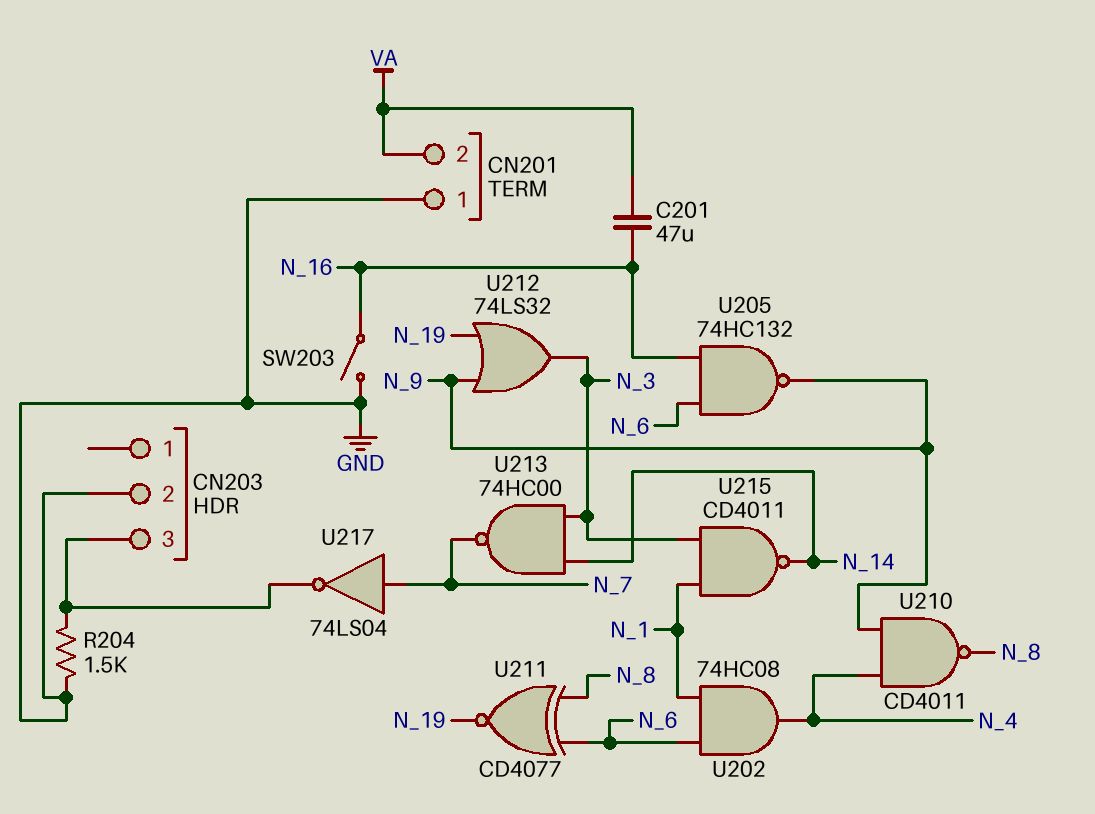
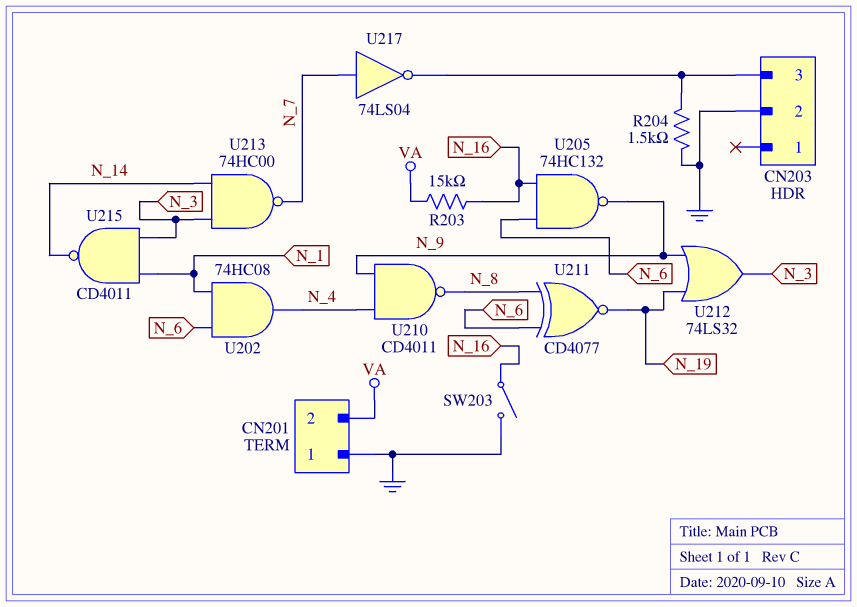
C201: 47uF (N_16, VA) -> none
R203: none -> 15k (N_16, VA)

